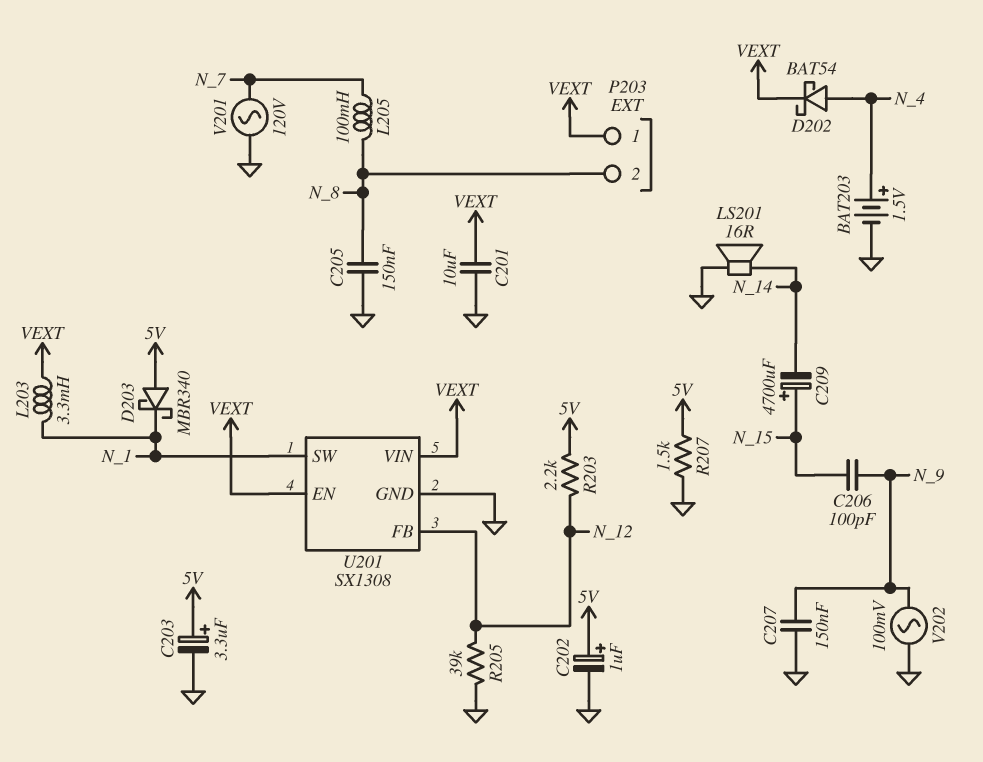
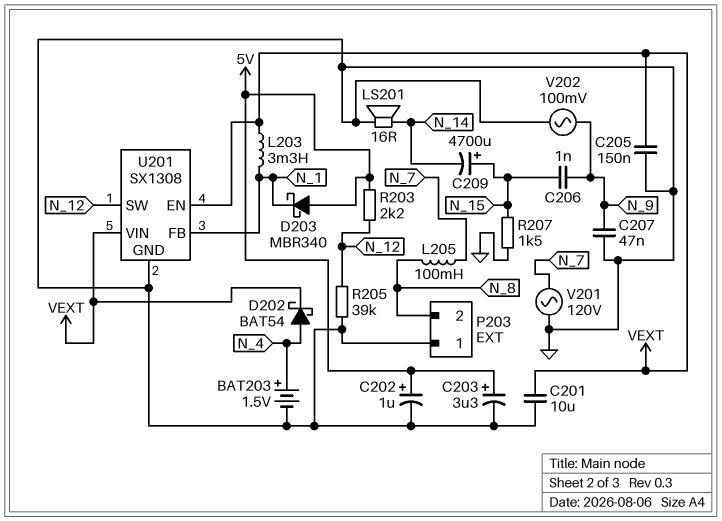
C205: 150nF (GND, N_8) -> 150nF (GND, VEXT)
C206: 100pF (N_9, N_15) -> 1nF (N_9, N_15)
C207: 150nF (GND, N_9) -> 47nF (GND, N_9)
P203 pin 1: VEXT -> GND
R207: 1.5k (5V, GND) -> 1.5k (GND, N_15)
U201 pin FB: N_12 -> N_1
U201 pin SW: N_1 -> N_12

